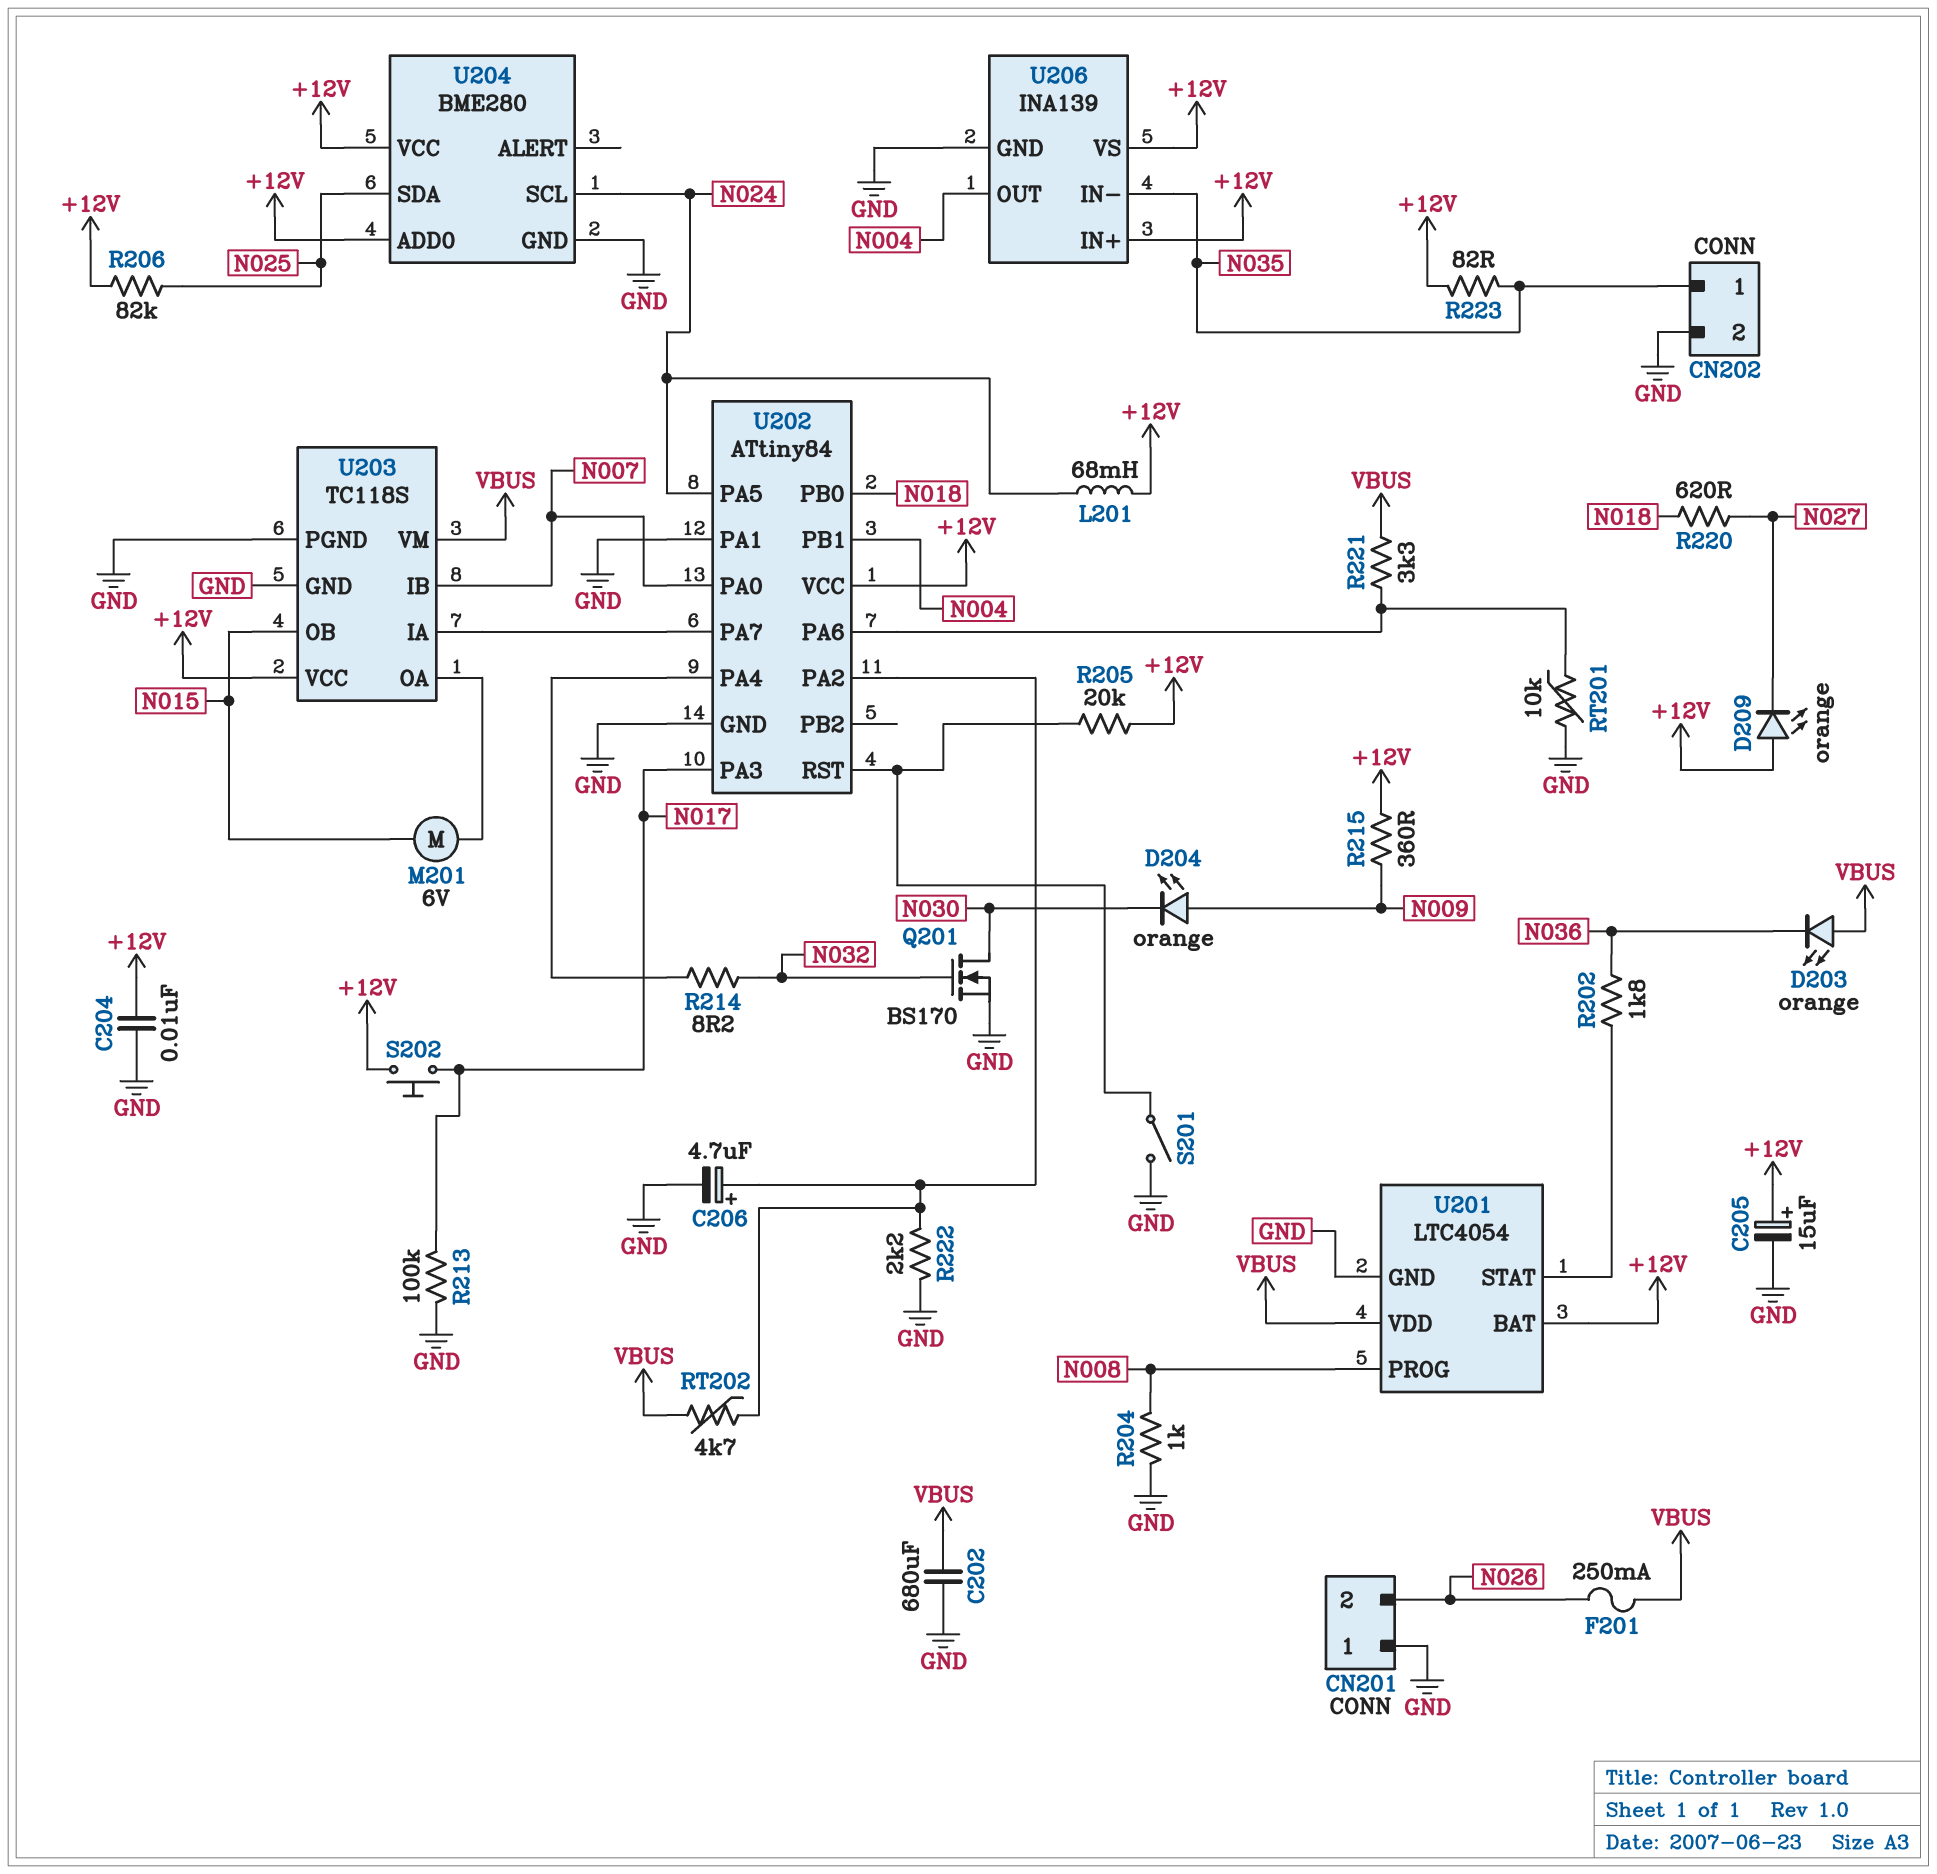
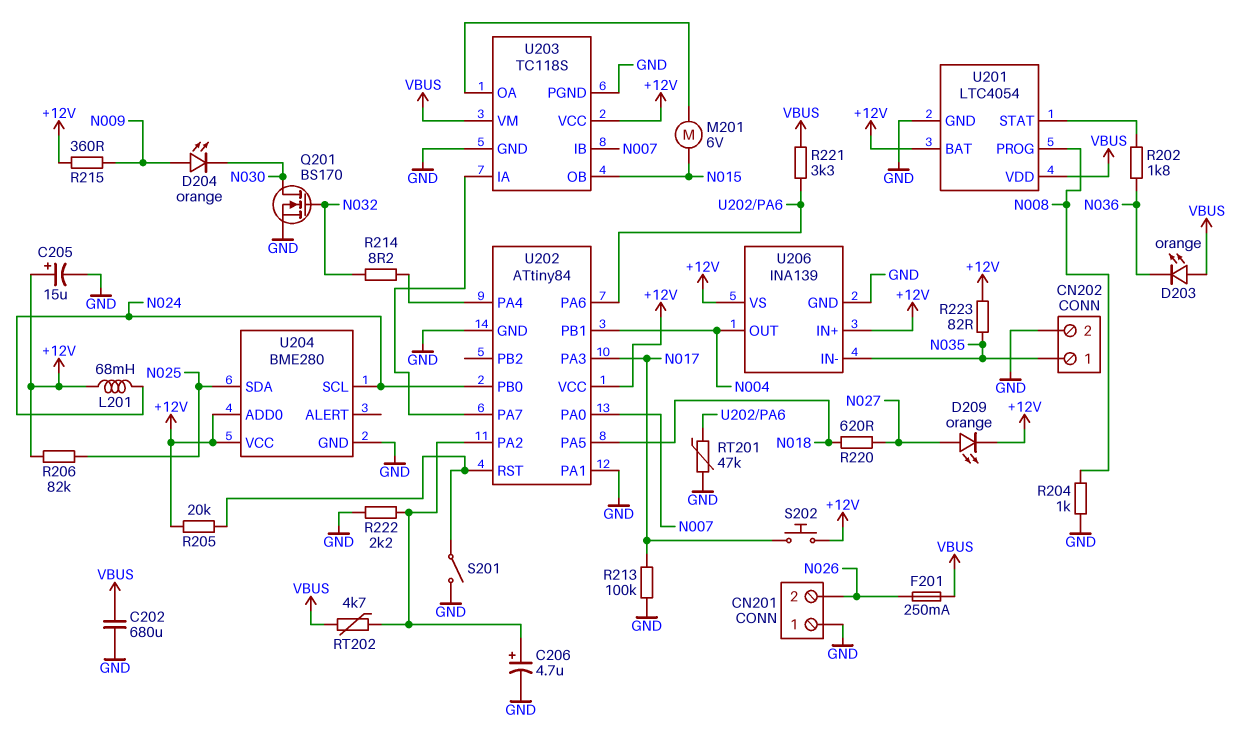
C204: 10nF (+12V, GND) -> none
D209: LED orange (A +12V, K N027) -> LED orange (A N027, K +12V)
RT201: 10k (GND, U202/PA6) -> 47k (GND, U202/PA6)
U202 pin PA5: N024 -> N018
U202 pin PB0: N018 -> N024

